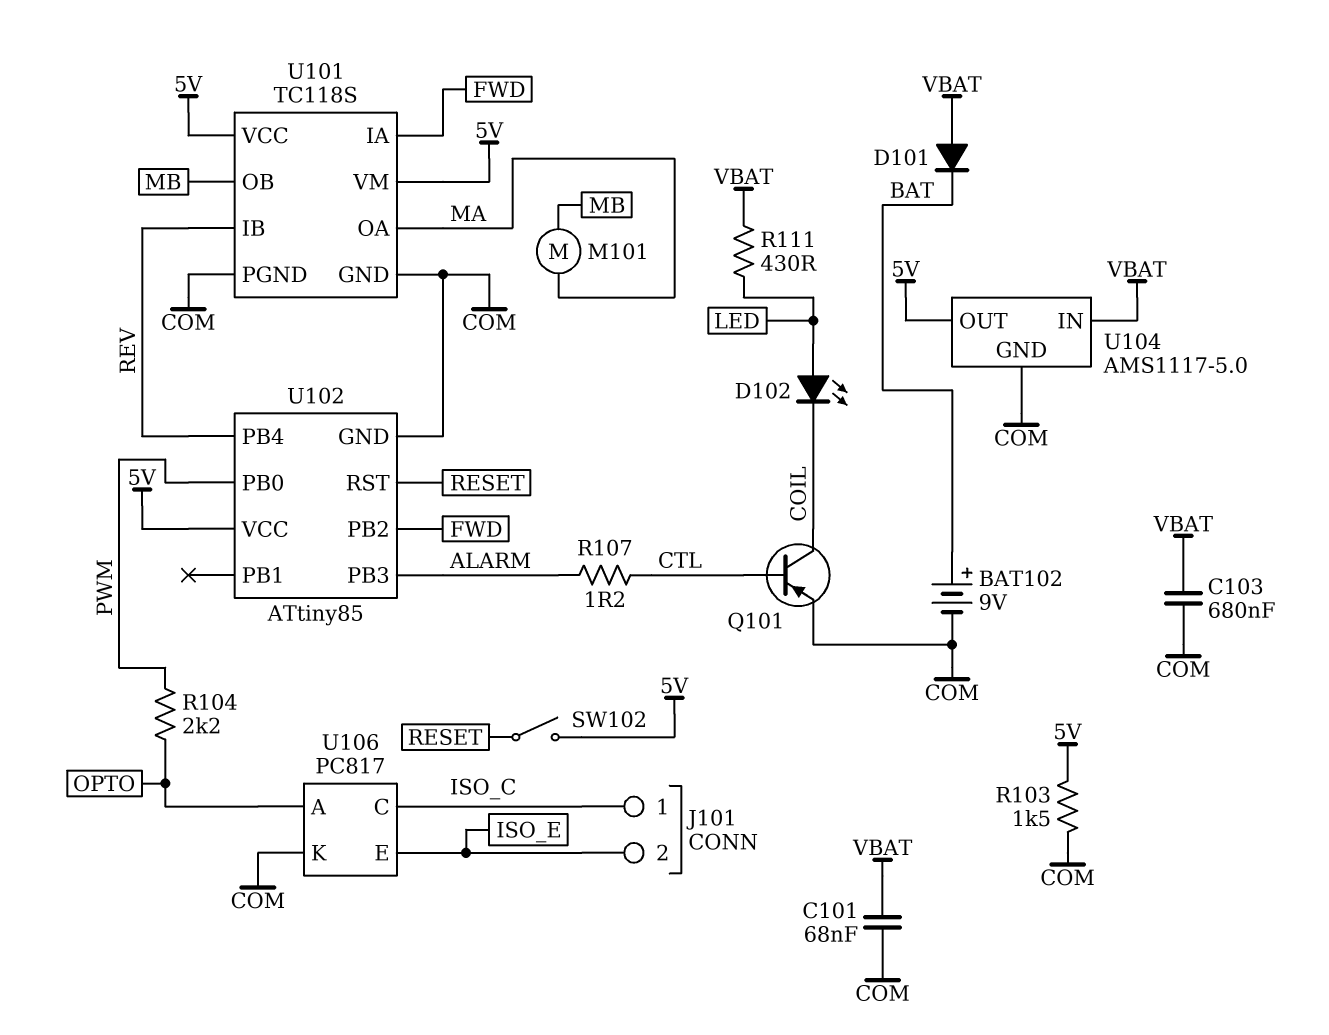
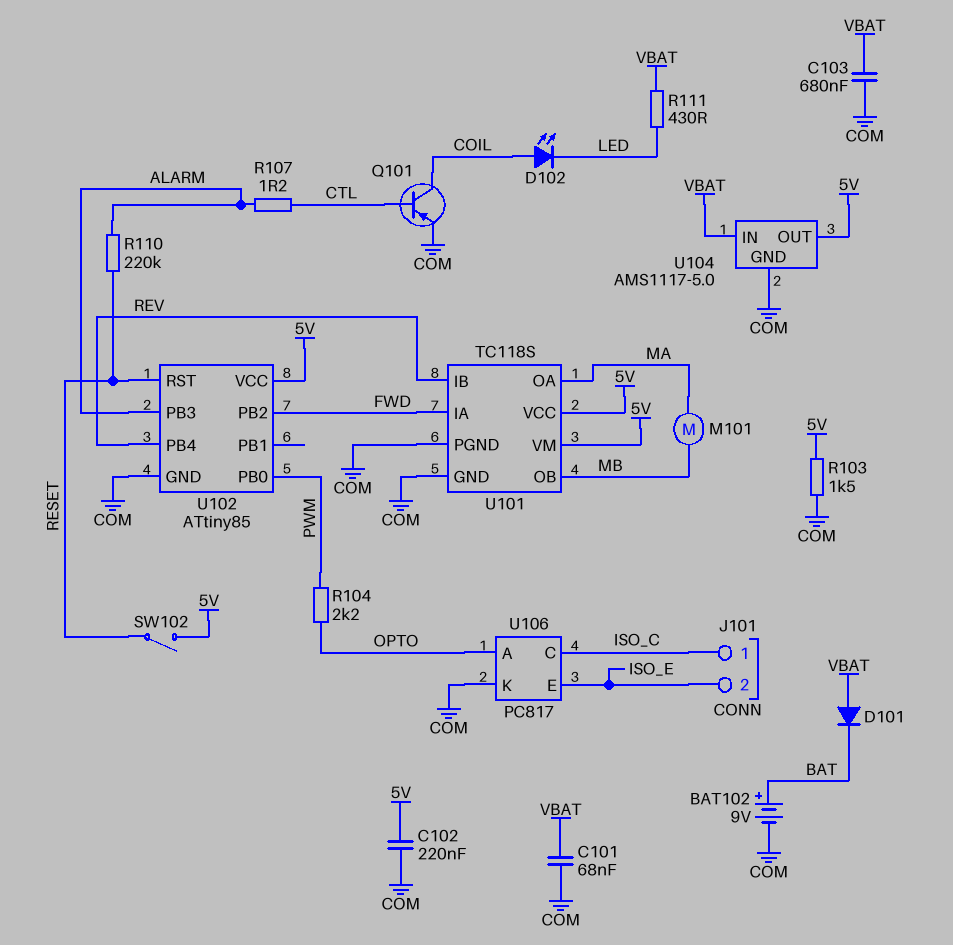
C102: none -> 220nF (5V, COM)
D102: LED (A LED, K COIL) -> LED (A COIL, K LED)
R110: none -> 220k (ALARM, RESET)

